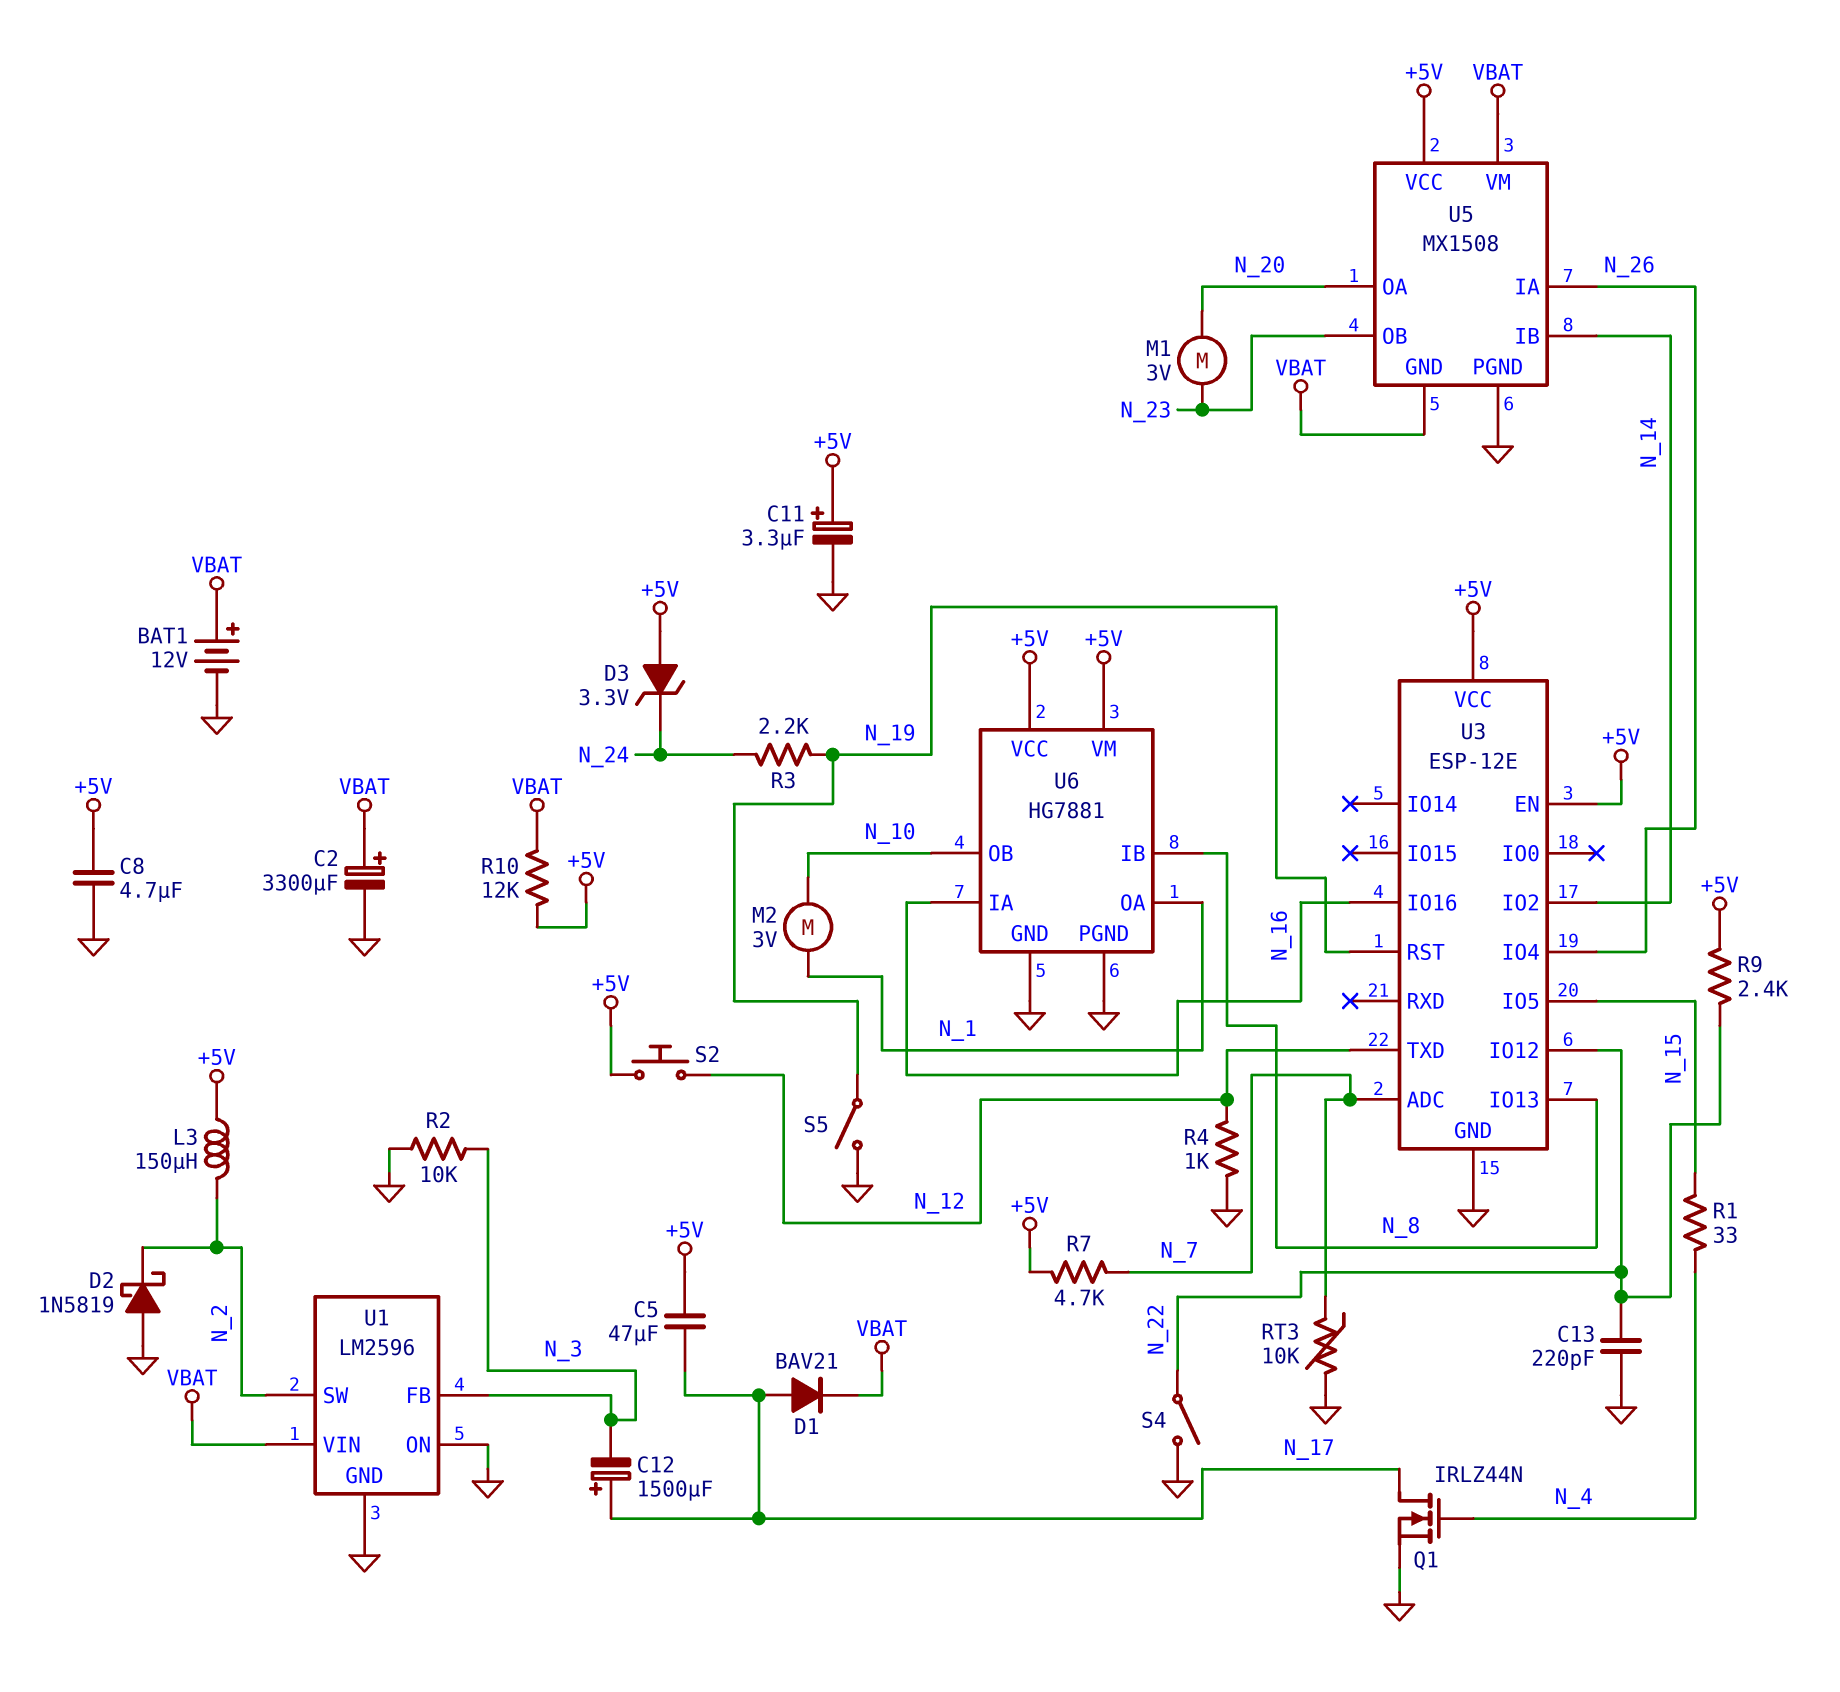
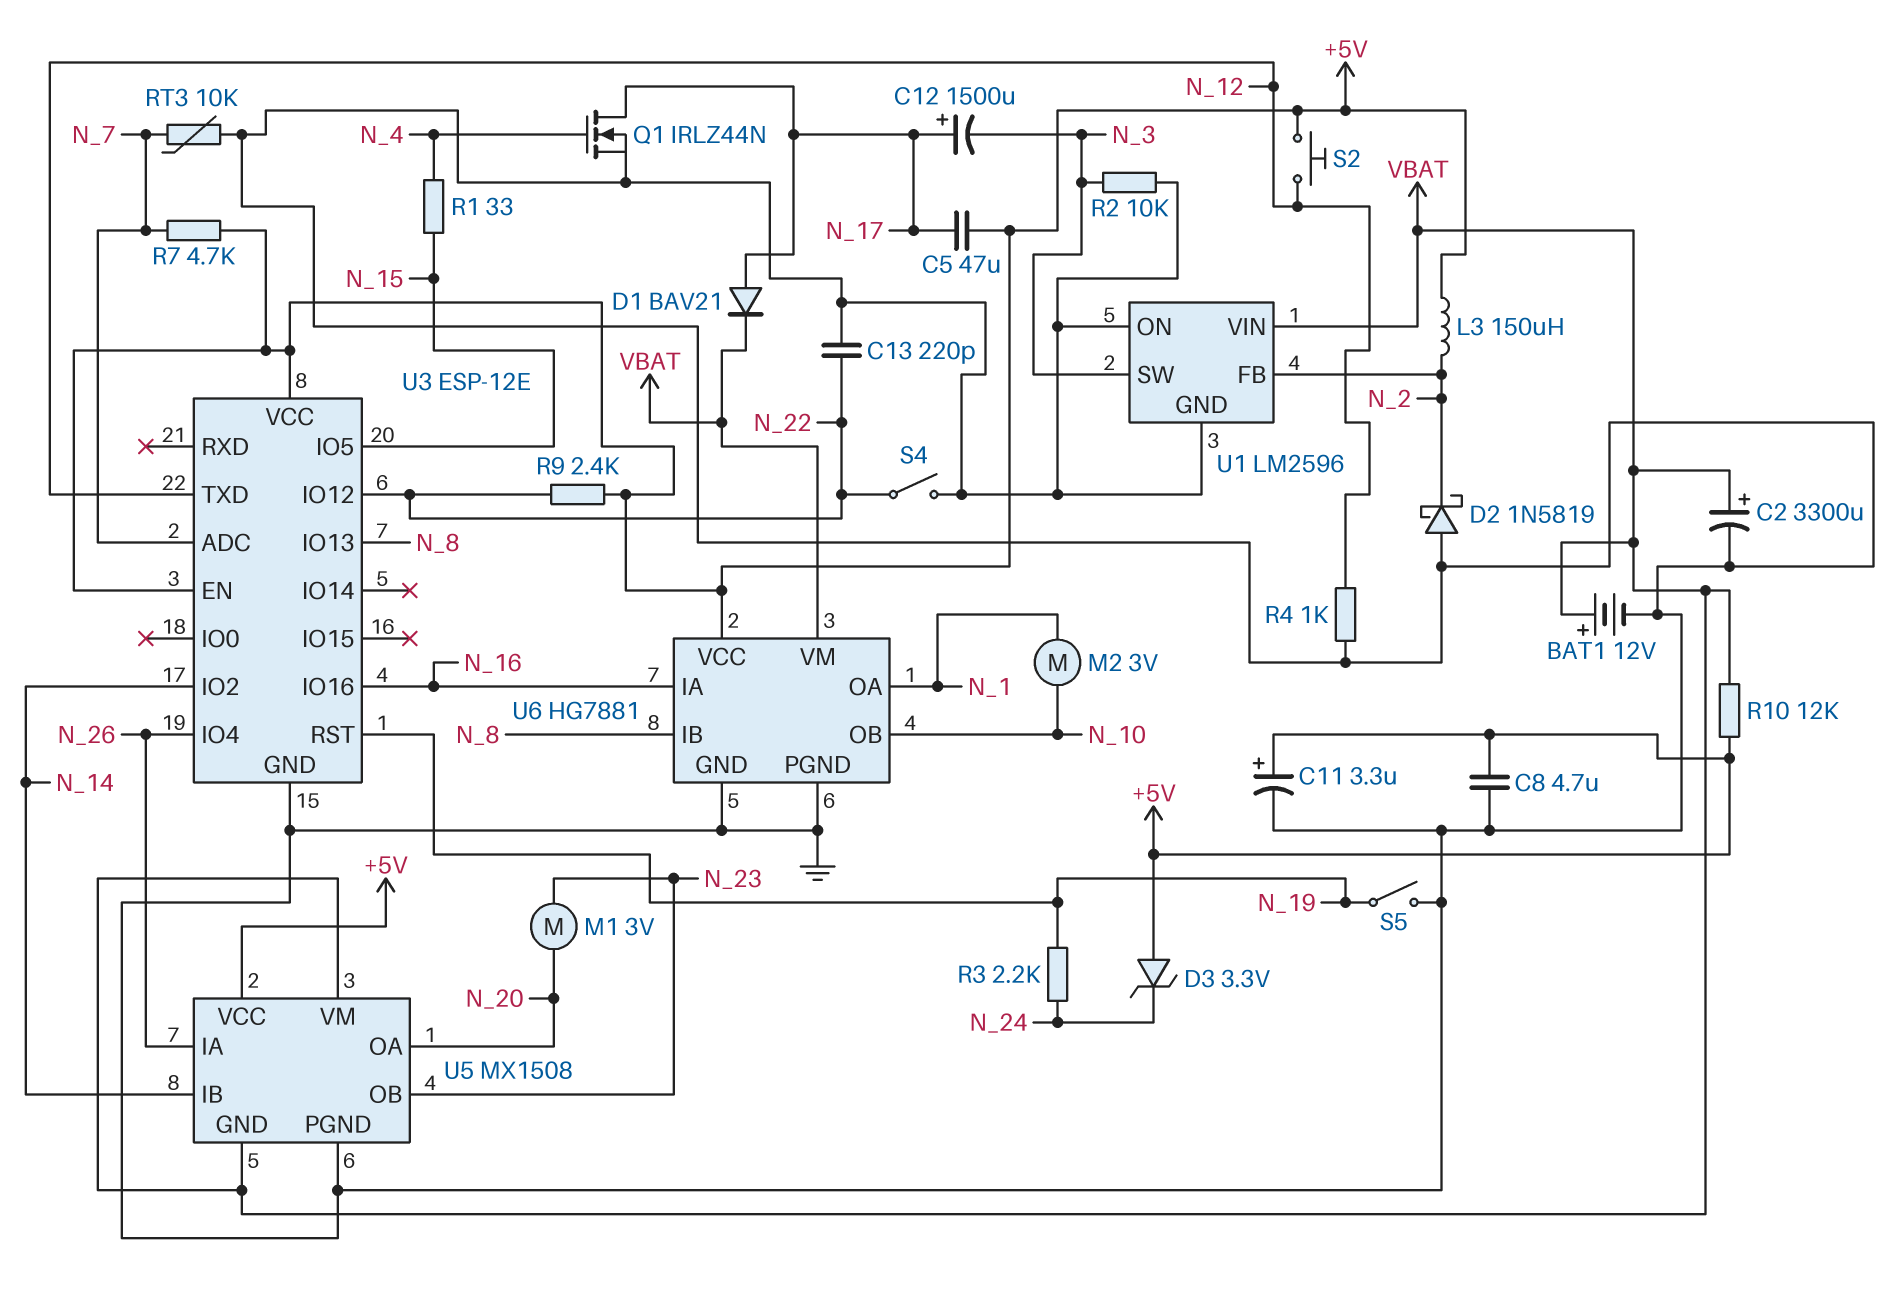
U1 pin FB: N_3 -> N_2
U1 pin SW: N_2 -> N_3
U6 pin VM: +5V -> VBAT

